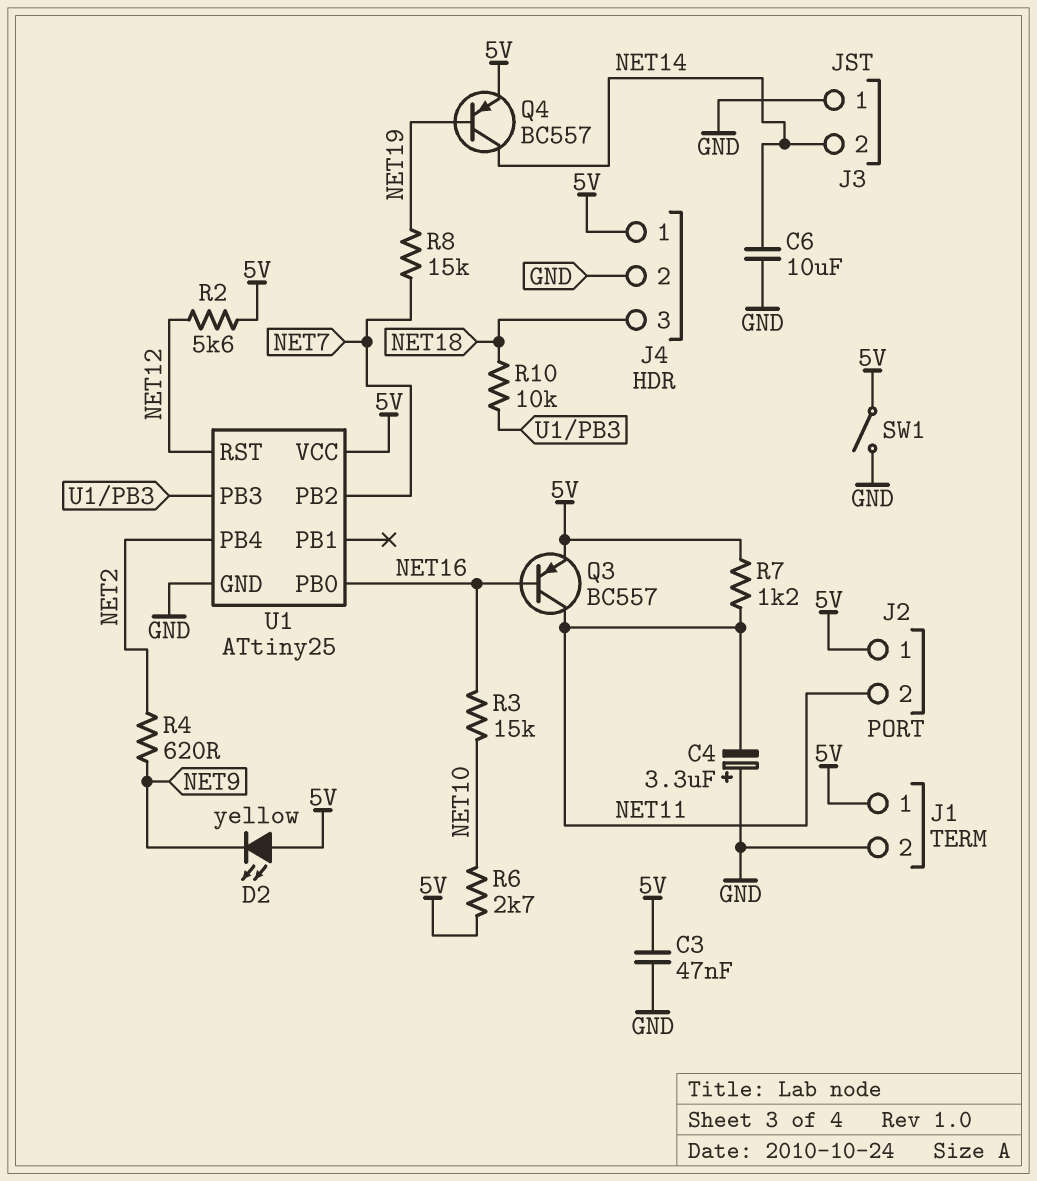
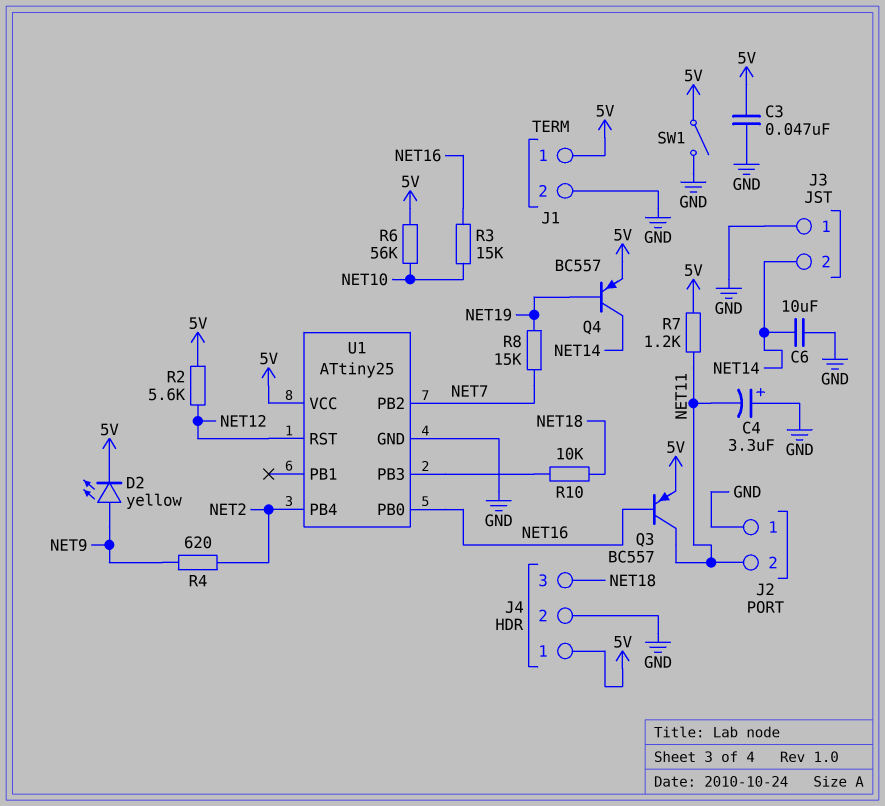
D2: LED yellow (A 5V, K NET9) -> LED yellow (A NET9, K 5V)
J2 pin 1: 5V -> GND
R6: 2.7k (5V, NET10) -> 56k (5V, NET10)

